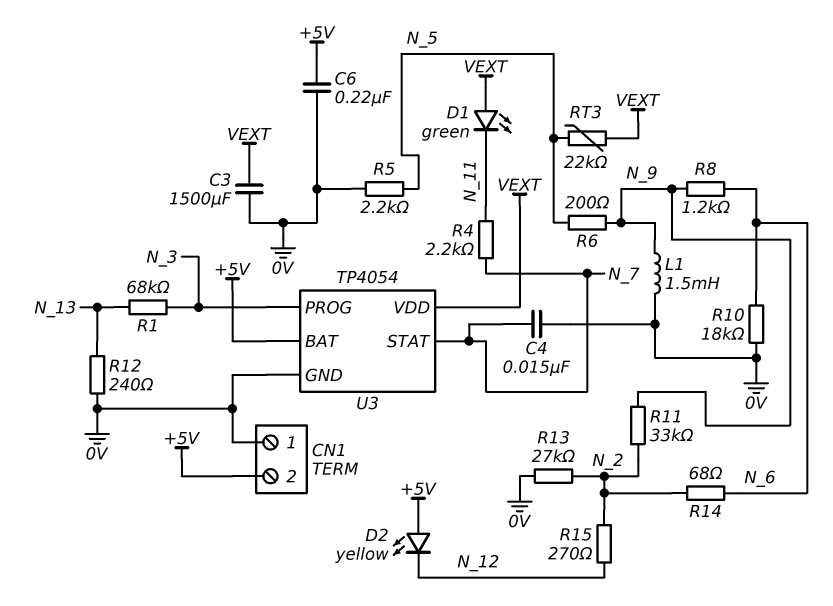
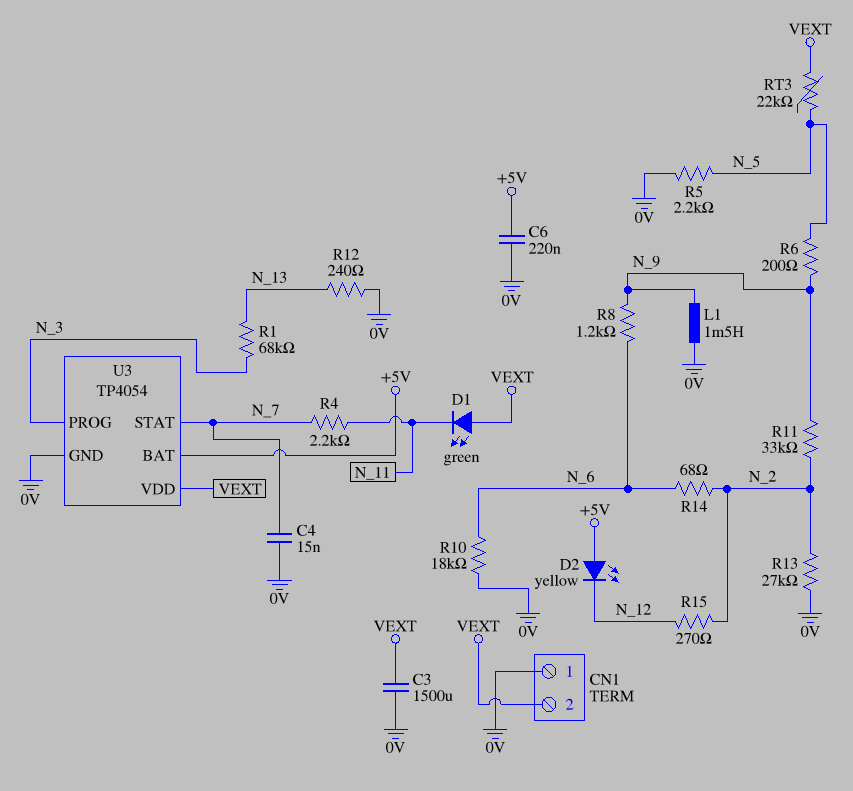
CN1 pin 2: +5V -> VEXT

